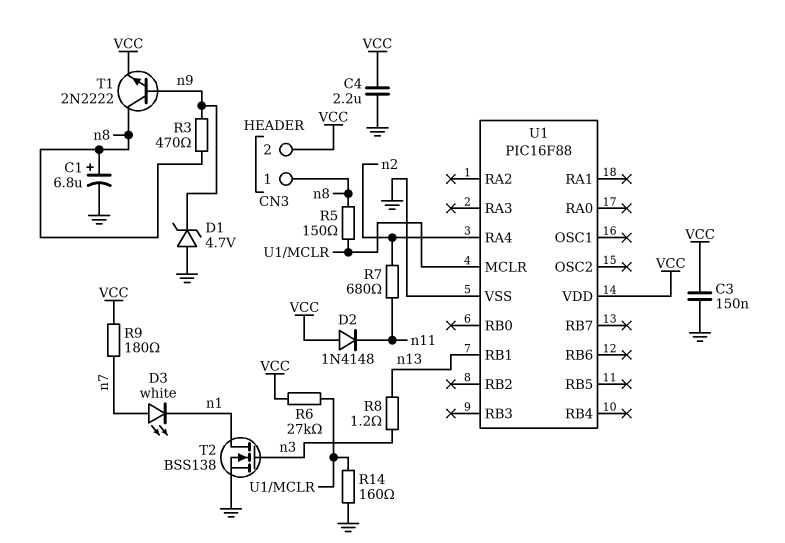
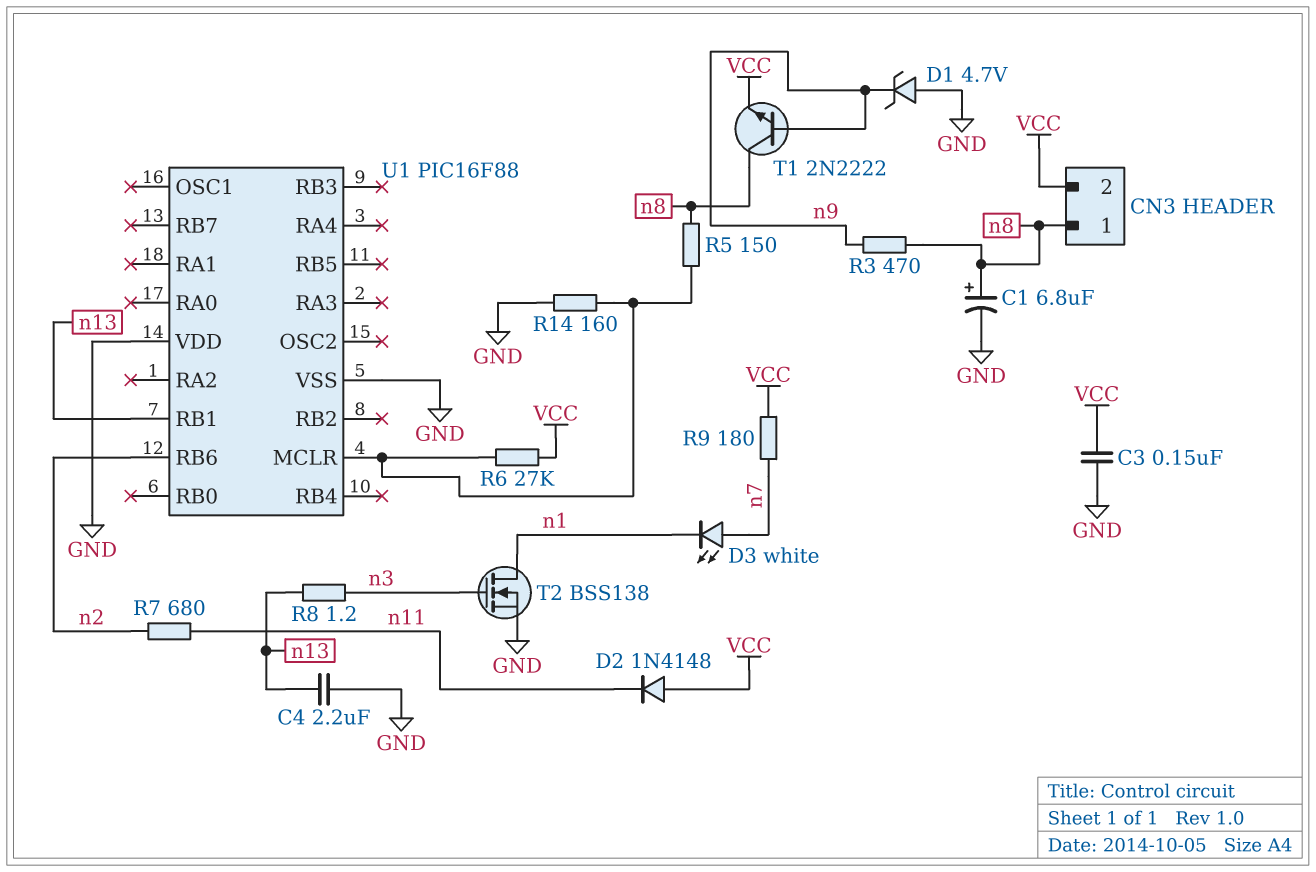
C4: 2.2uF (GND, VCC) -> 2.2uF (GND, n13)
U1 pin RA4: n2 -> none
U1 pin RB6: none -> n2
U1 pin VDD: VCC -> GND

